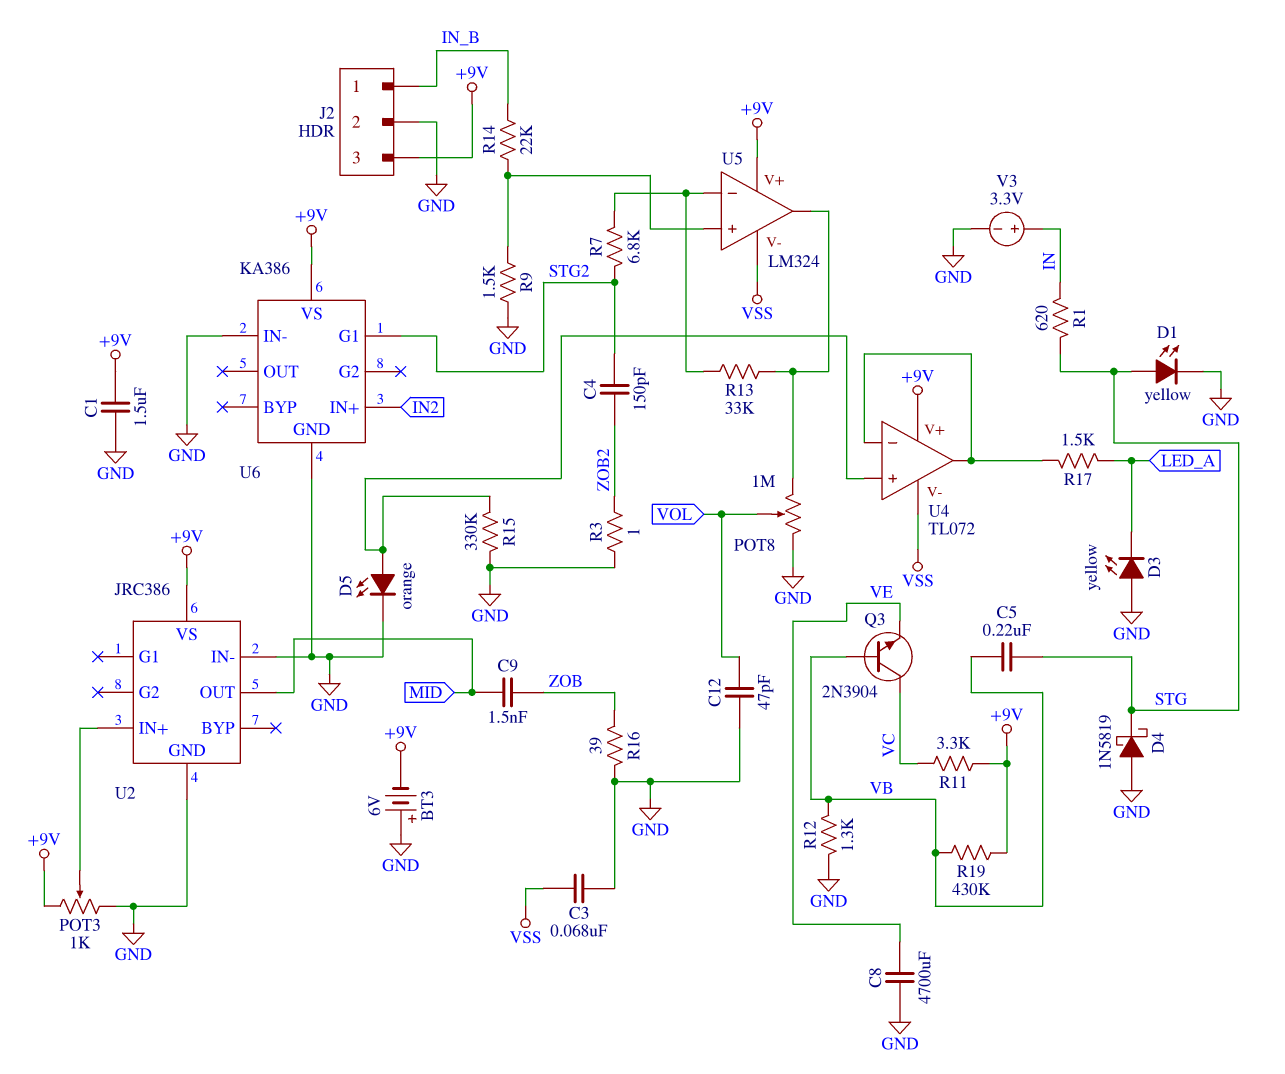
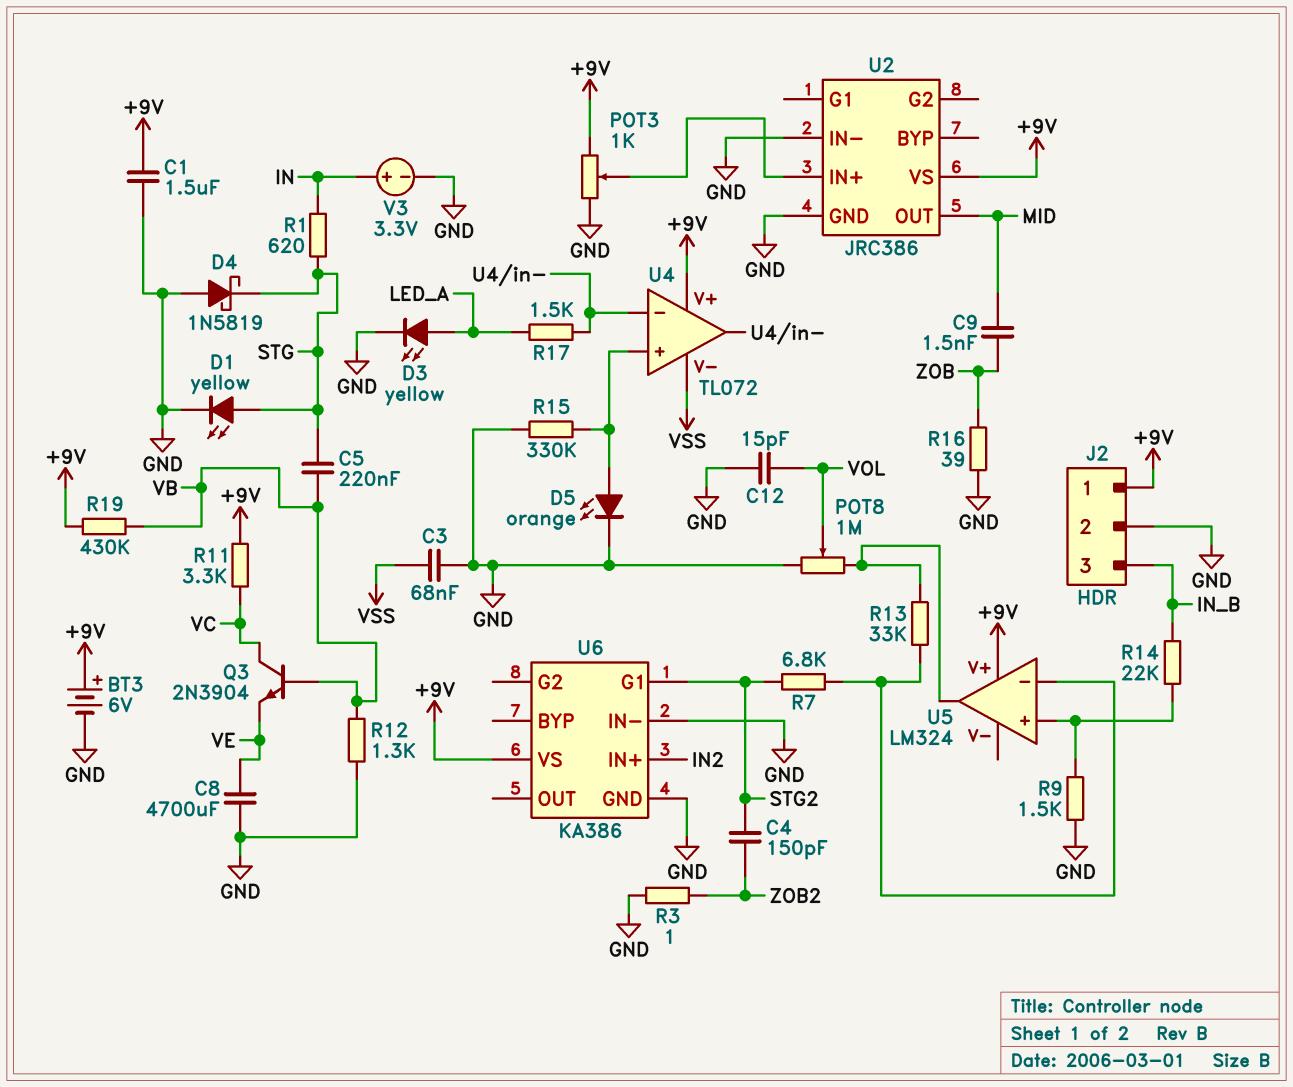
BT3: 6V (plus GND, minus +9V) -> 6V (plus +9V, minus GND)
C12: 47pF (GND, VOL) -> 15pF (GND, VOL)
D3: LED yellow (A GND, K LED_A) -> LED yellow (A LED_A, K GND)
J2 pin 1: IN_B -> +9V
J2 pin 3: +9V -> IN_B
U5 pin V-: VSS -> none

